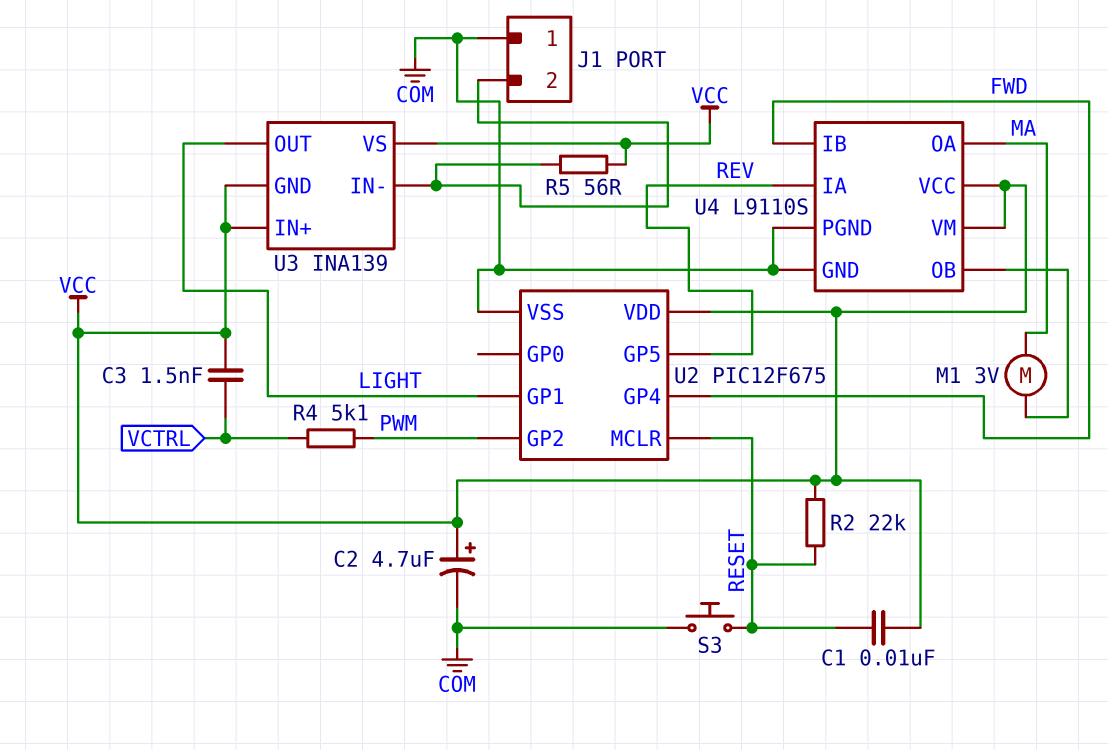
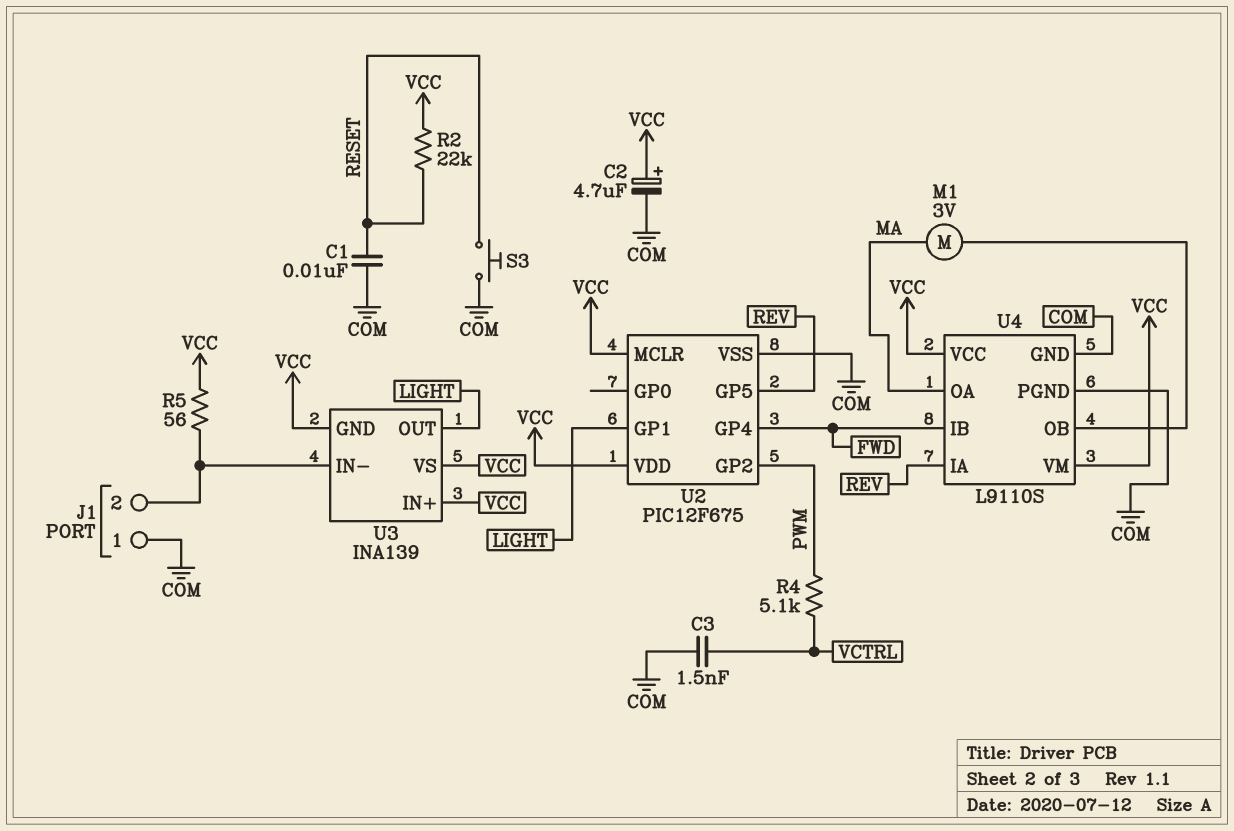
C1: 10nF (RESET, VCC) -> 10nF (COM, RESET)
C3: 1.5nF (VCC, VCTRL) -> 1.5nF (COM, VCTRL)
U2 pin MCLR: RESET -> VCC

